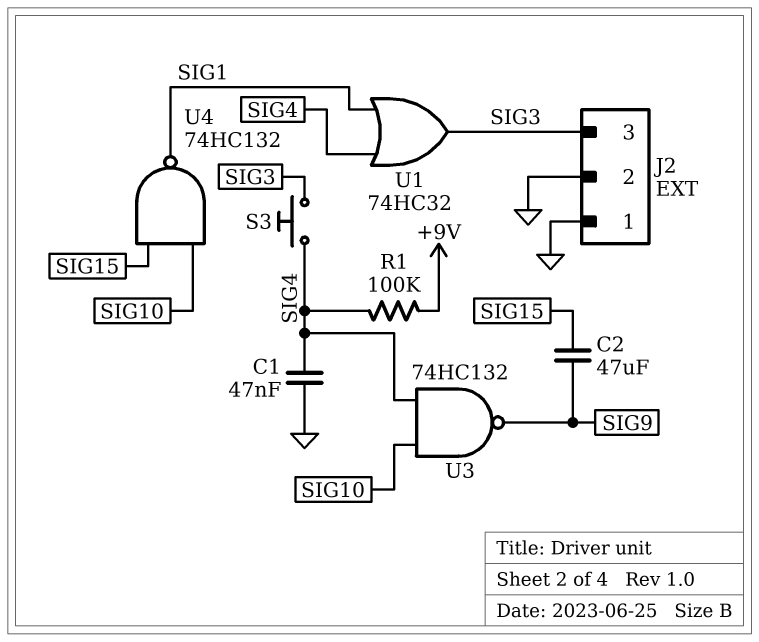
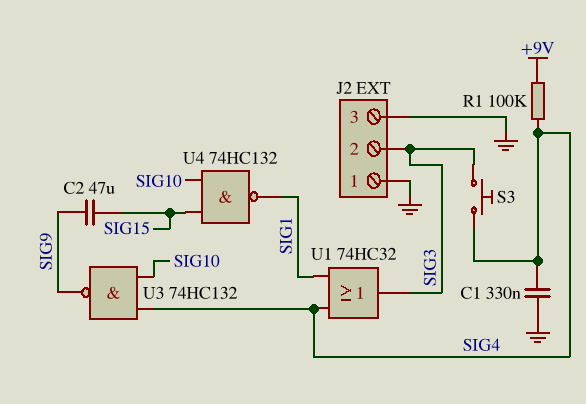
C1: 47nF (GND, SIG4) -> 330nF (GND, SIG4)
J2 pin 2: GND -> SIG3
J2 pin 3: SIG3 -> GND

